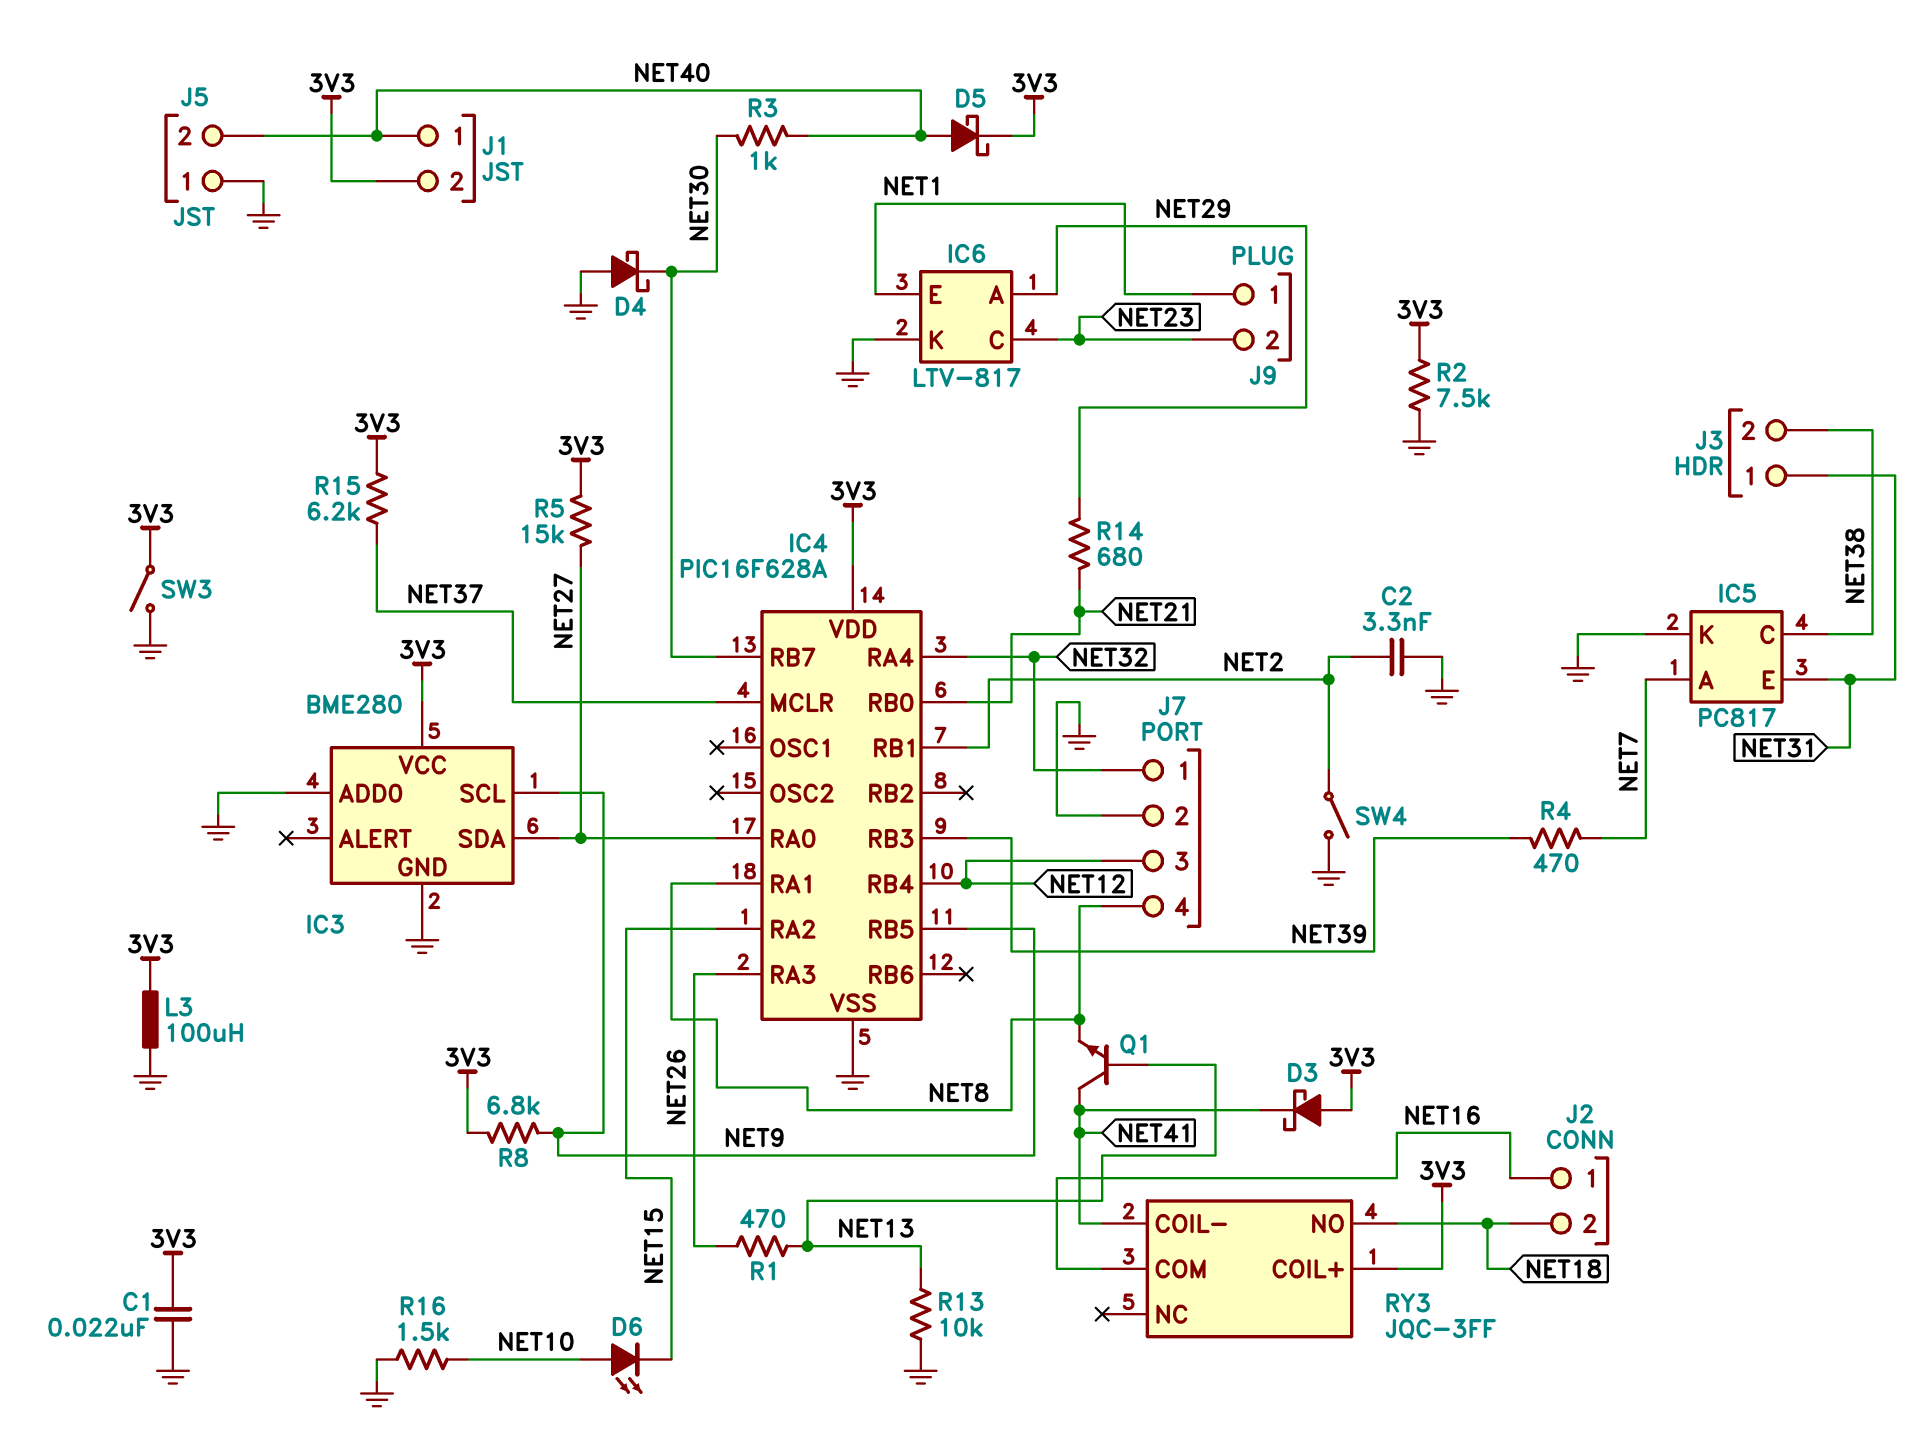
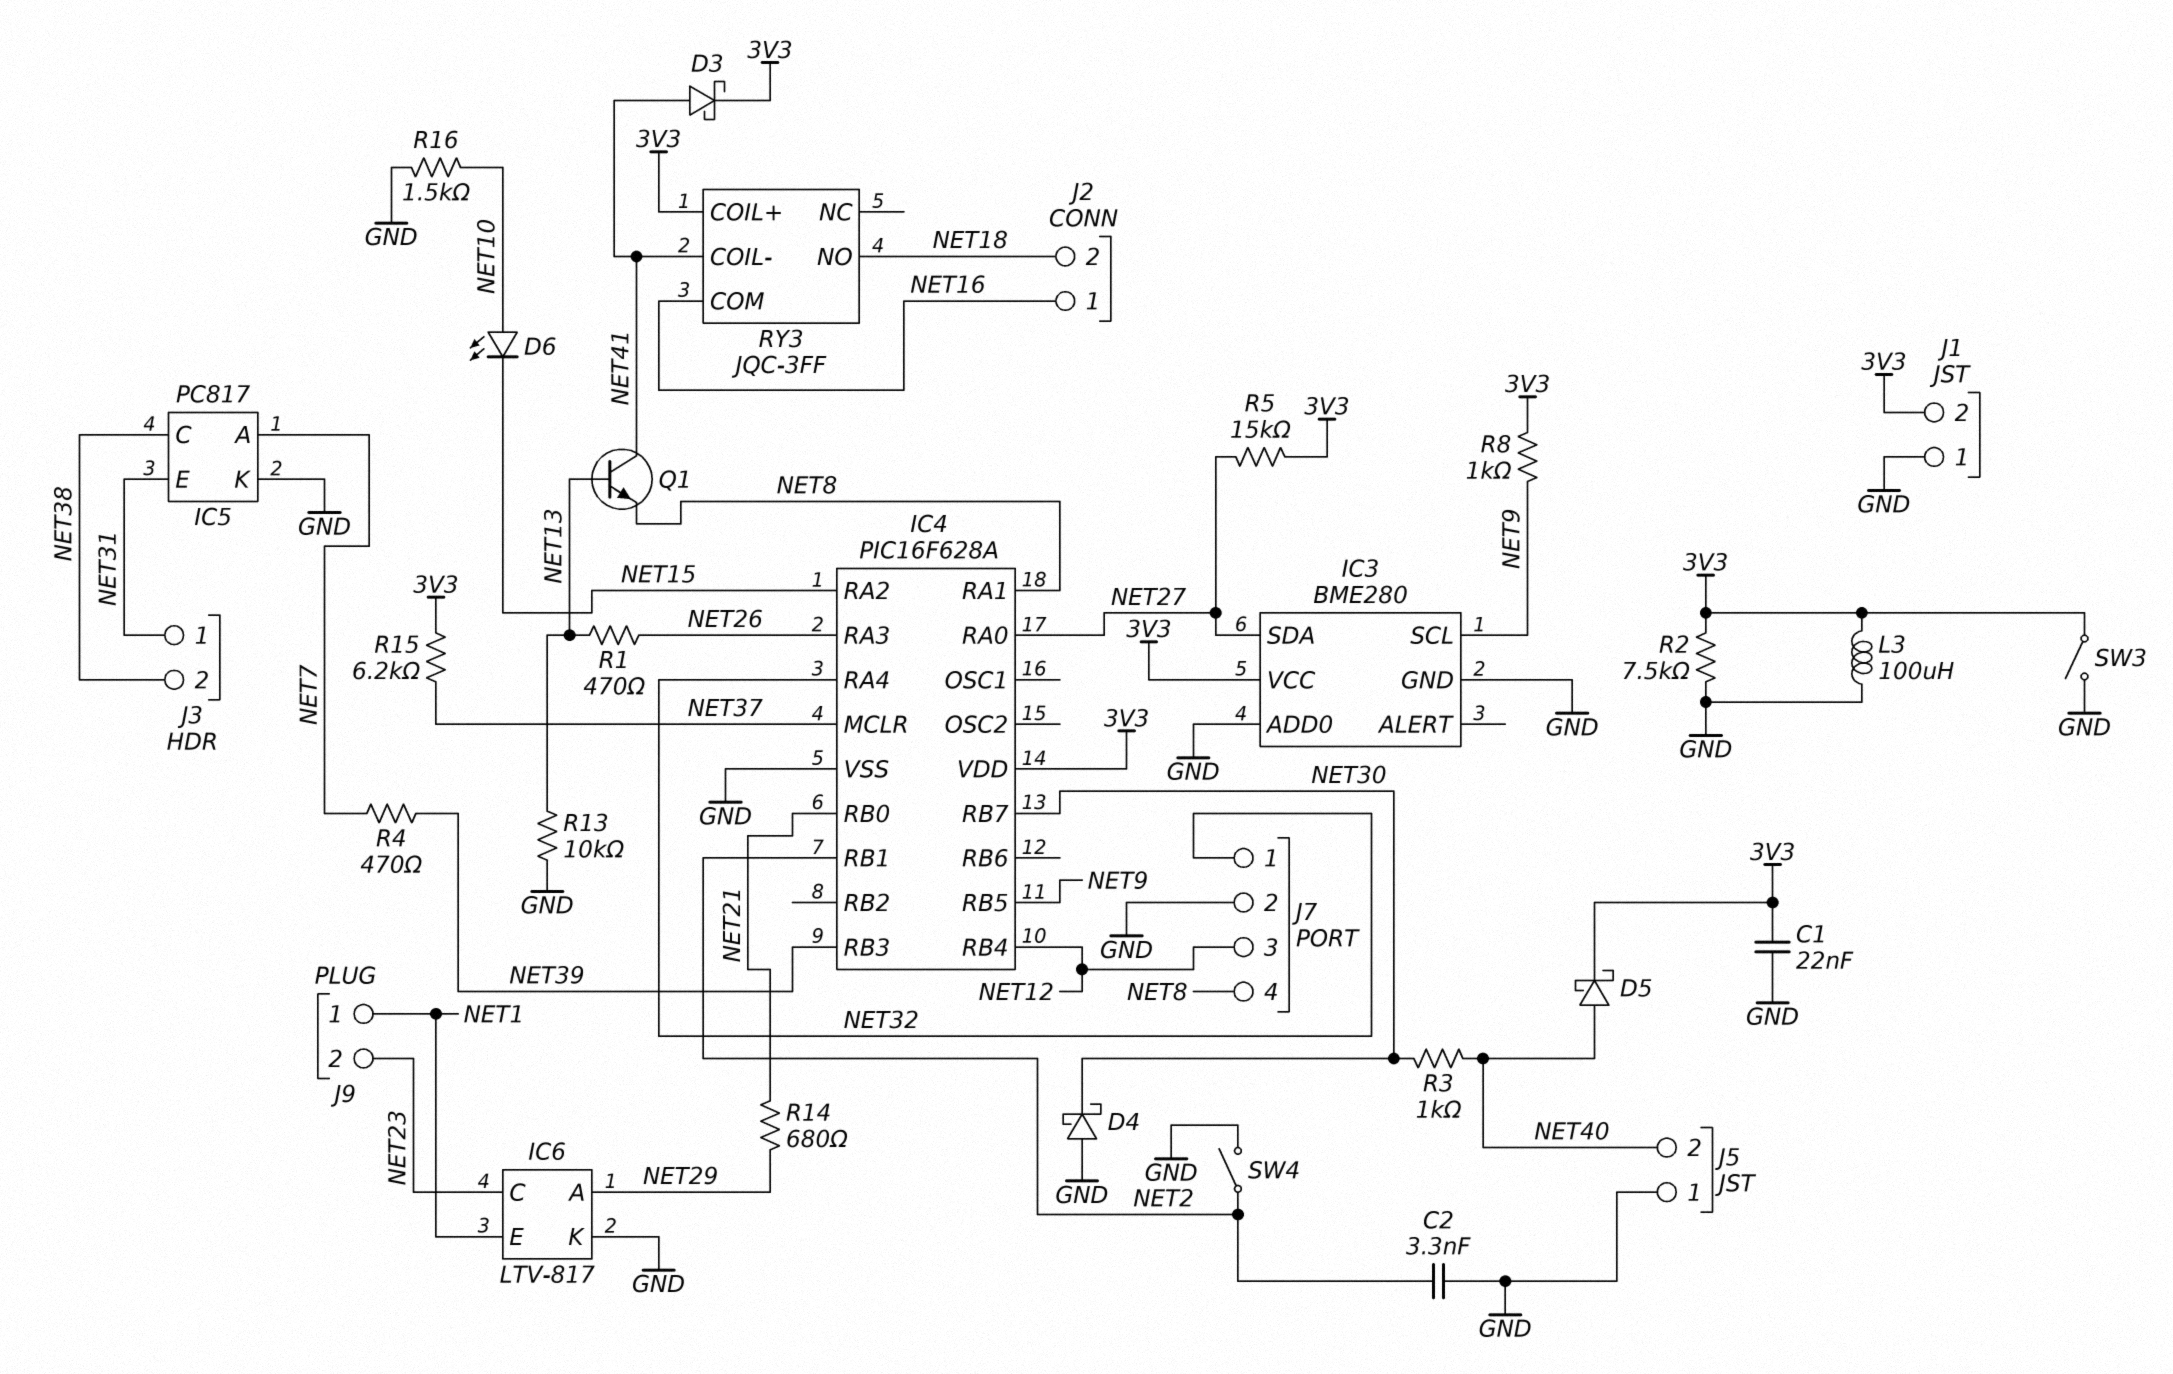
D3: schottky (A 3V3, K NET41) -> schottky (A NET41, K 3V3)
J1 pin 1: NET40 -> GND
R8: 6.8k (3V3, NET9) -> 1k (3V3, NET9)

